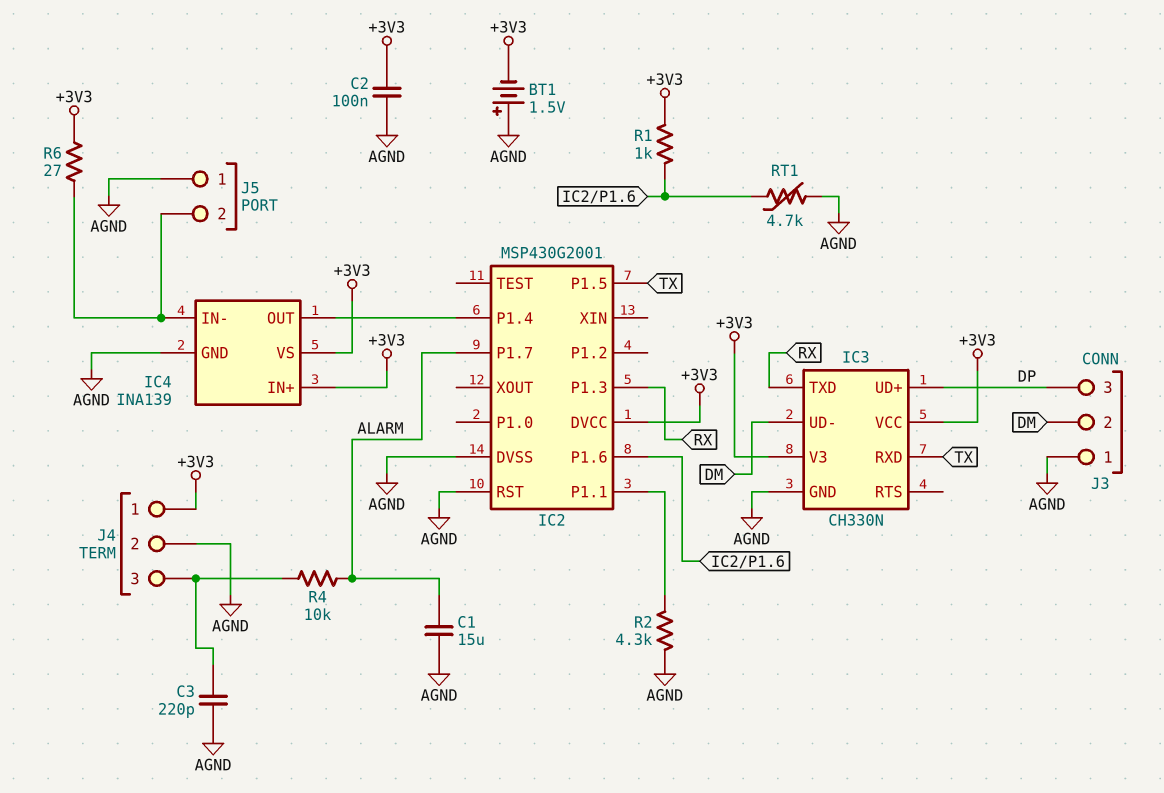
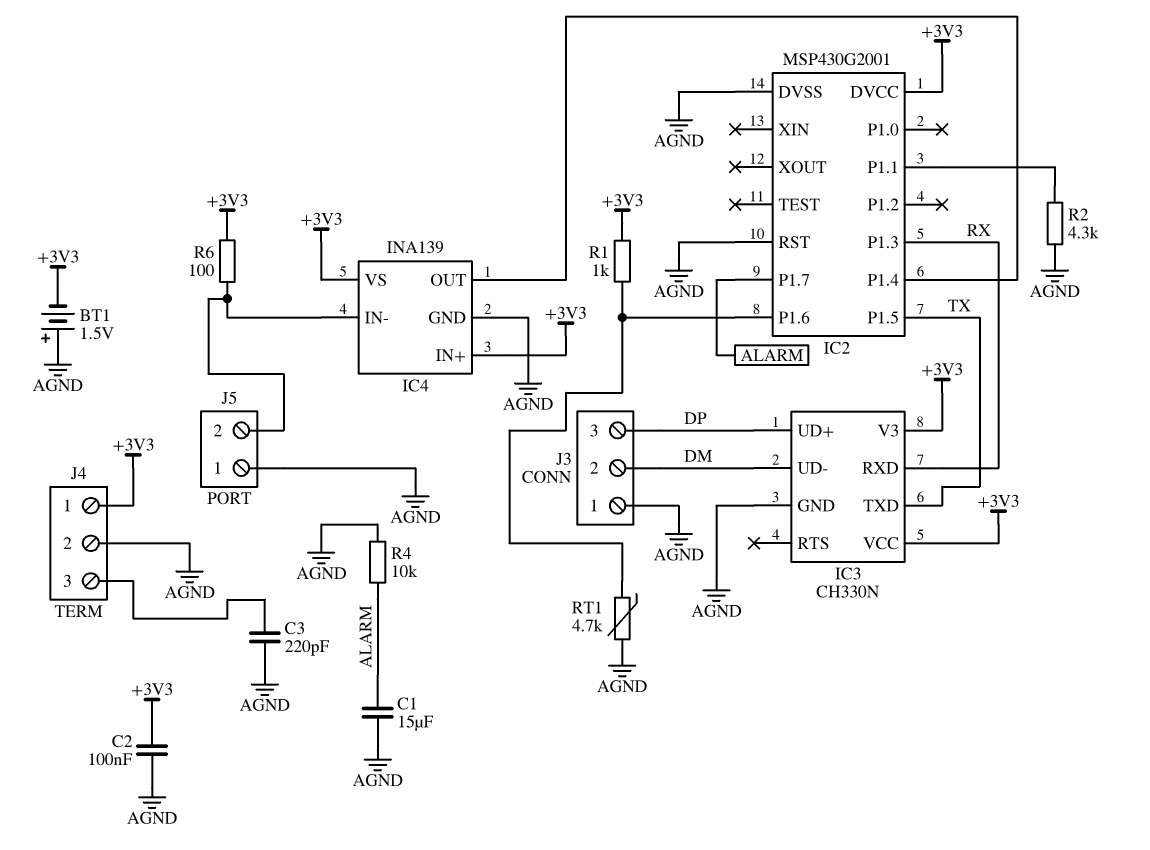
IC3 pin RXD: TX -> RX
IC3 pin TXD: RX -> TX
R4: 10k (ALARM, J4/3) -> 10k (AGND, ALARM)
R6: 27 (+3V3, IC4/IN-) -> 100 (+3V3, IC4/IN-)

